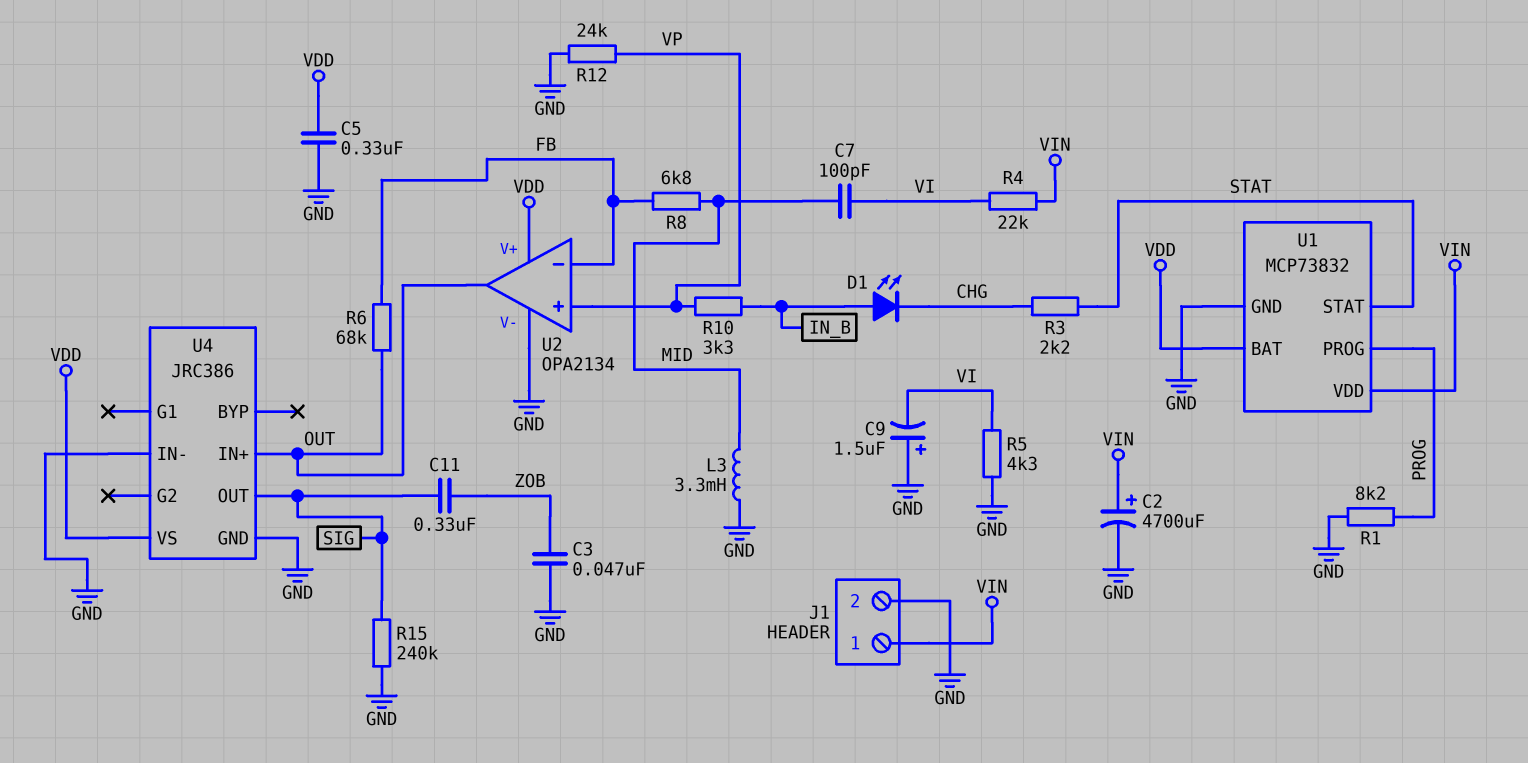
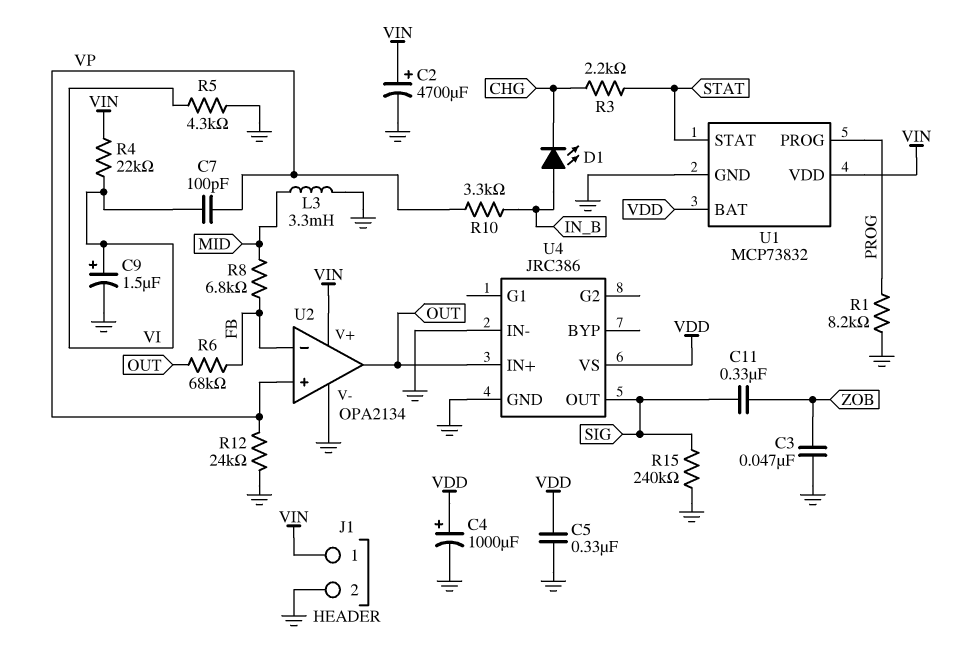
C4: none -> 1000uF (plus VDD, minus GND)
C7: 100pF (MID, VI) -> 100pF (VI, VP)
C9: 1.5uF (plus GND, minus VI) -> 1.5uF (plus VI, minus GND)
U2 pin V+: VDD -> VIN

